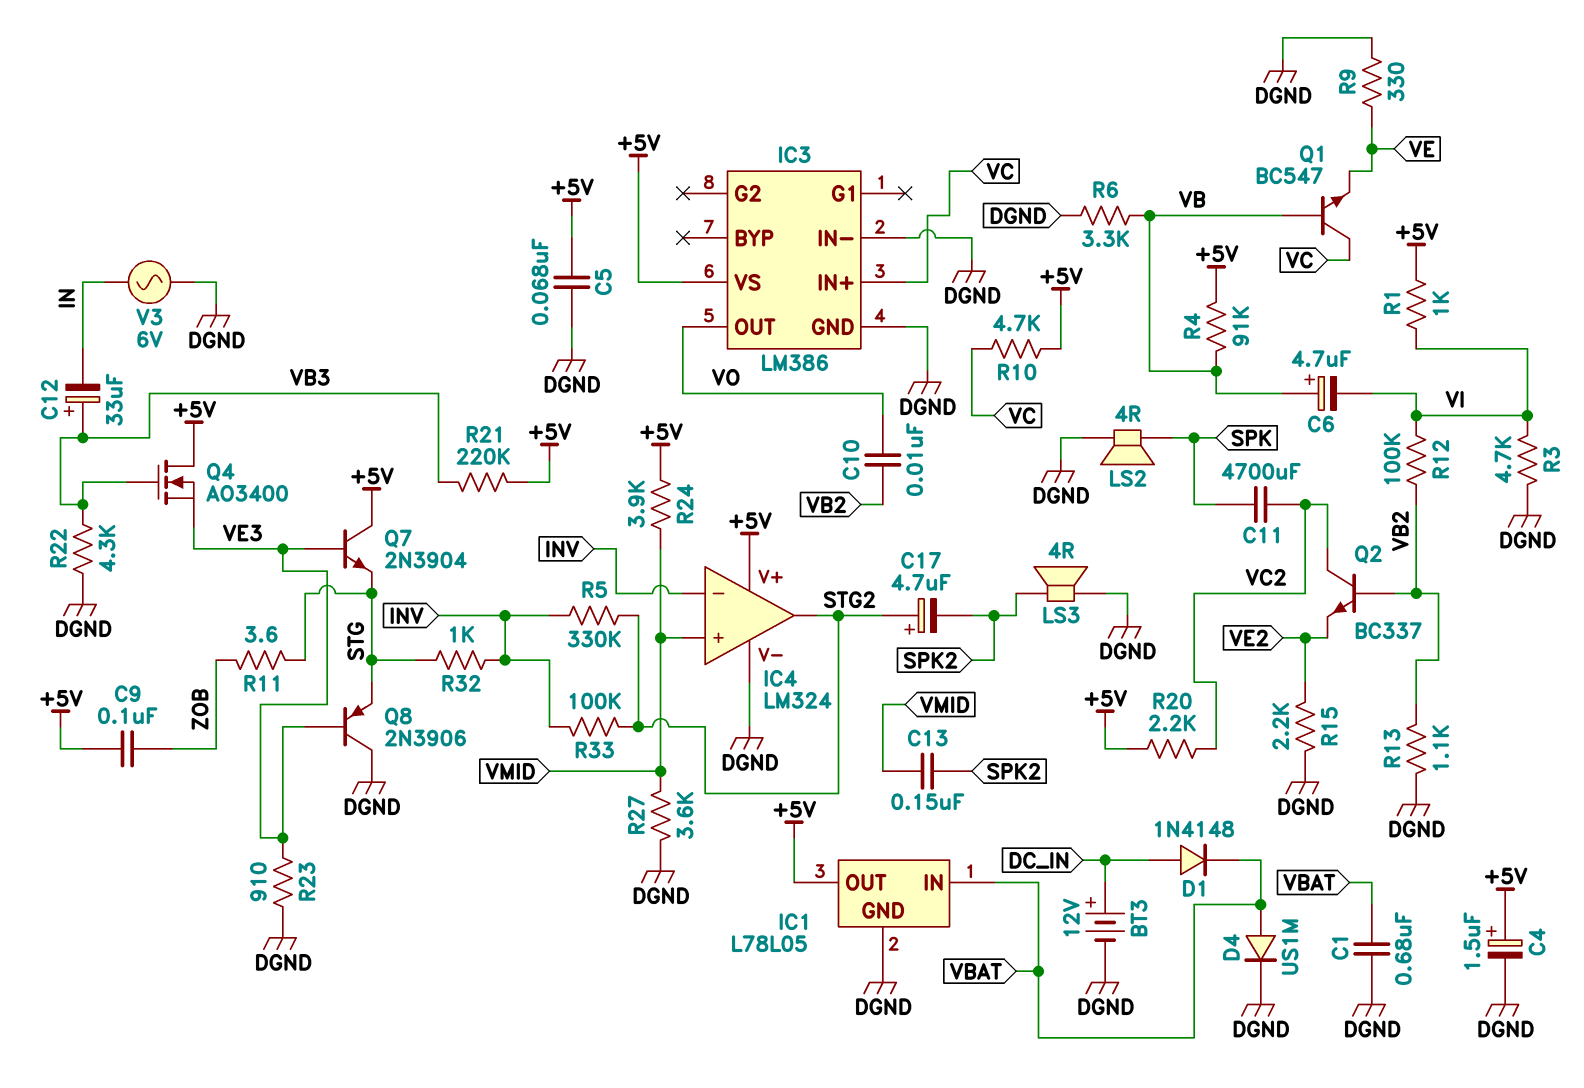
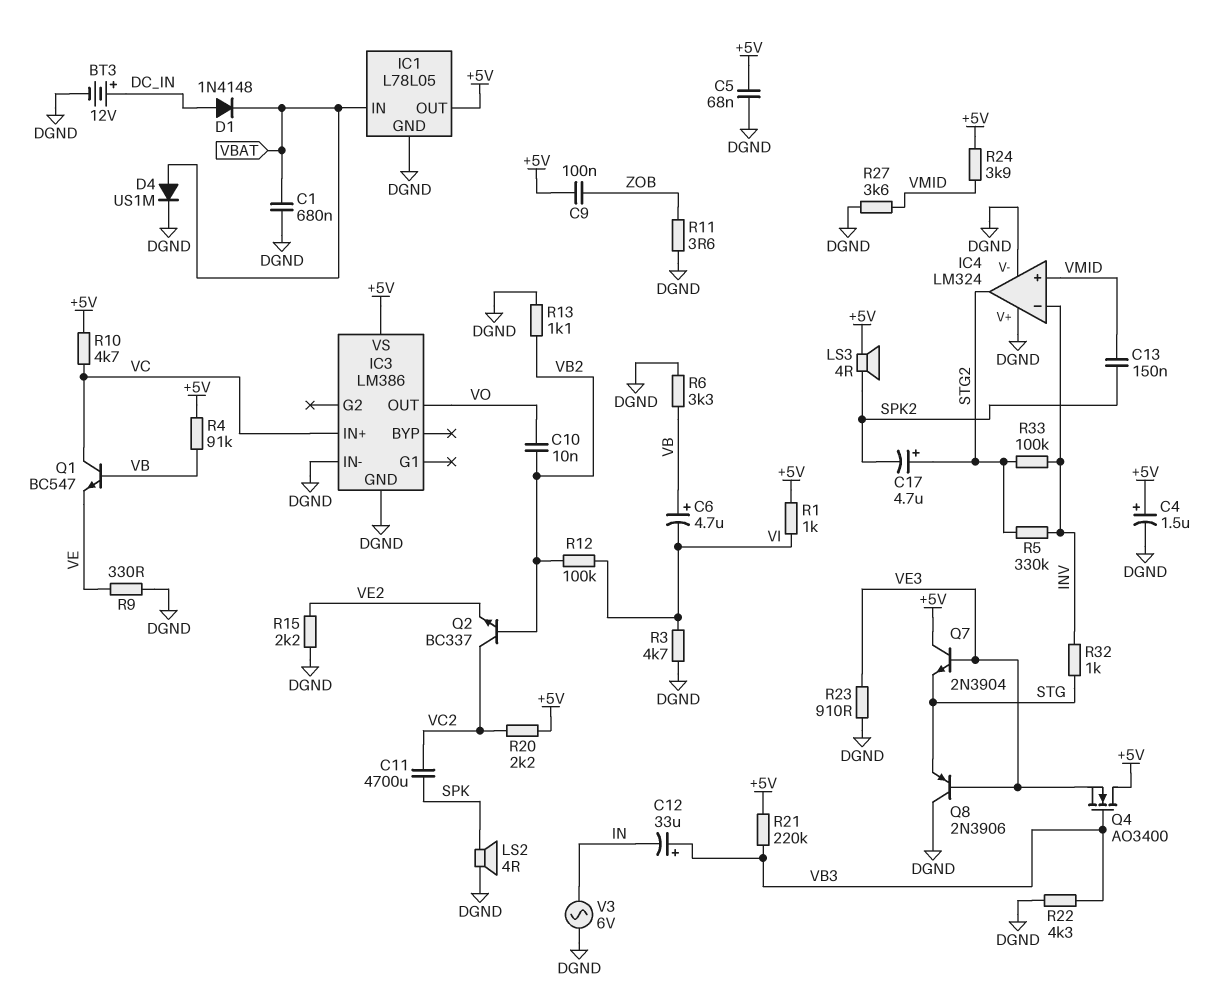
IC4 pin V+: +5V -> DGND
LS3: speaker 4R (DGND, SPK2) -> speaker 4R (+5V, SPK2)
R11: 3.6 (STG, ZOB) -> 3.6 (DGND, ZOB)

